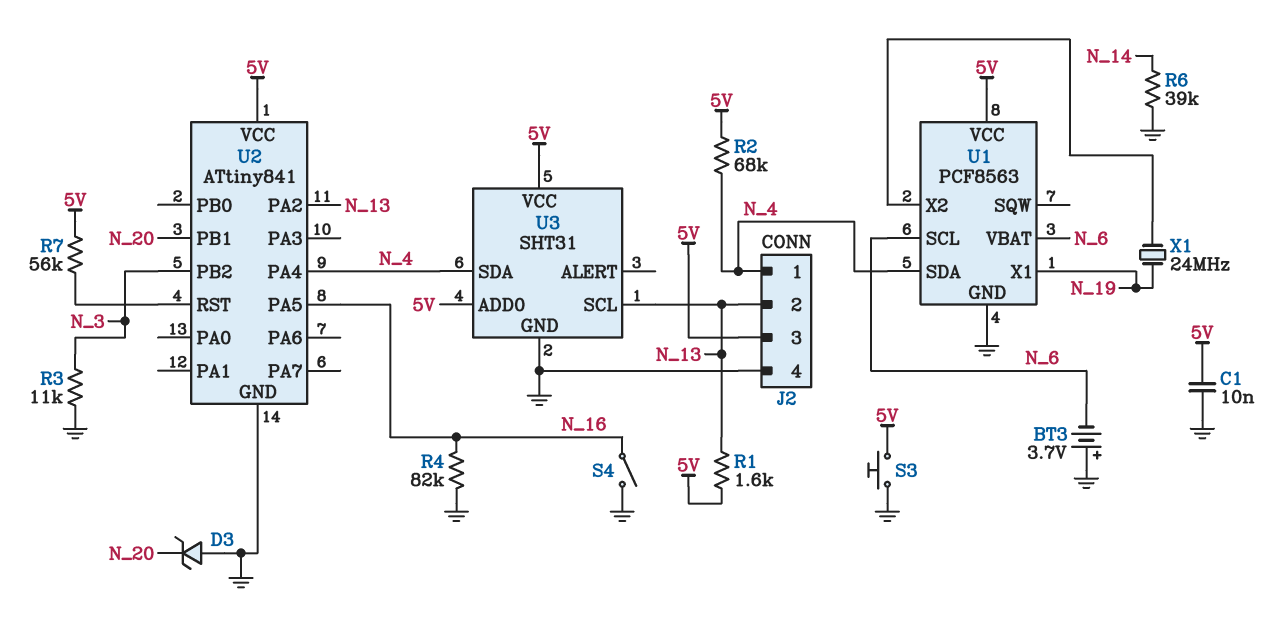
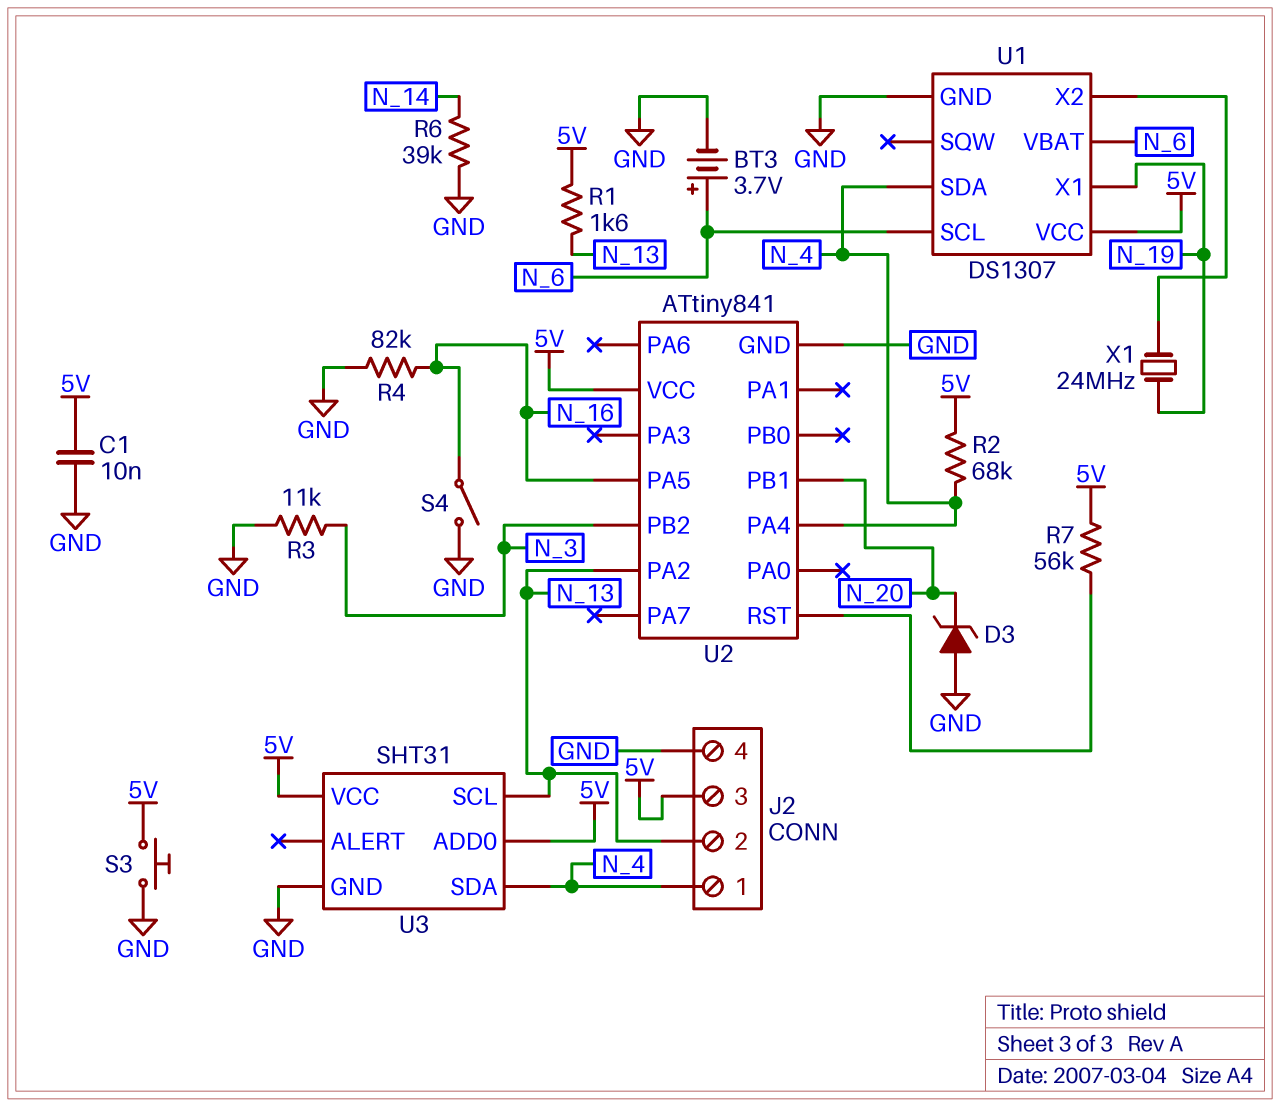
BT3: 3.7V (plus GND, minus N_6) -> 3.7V (plus N_6, minus GND)
U1: PCF8563 -> DS1307

